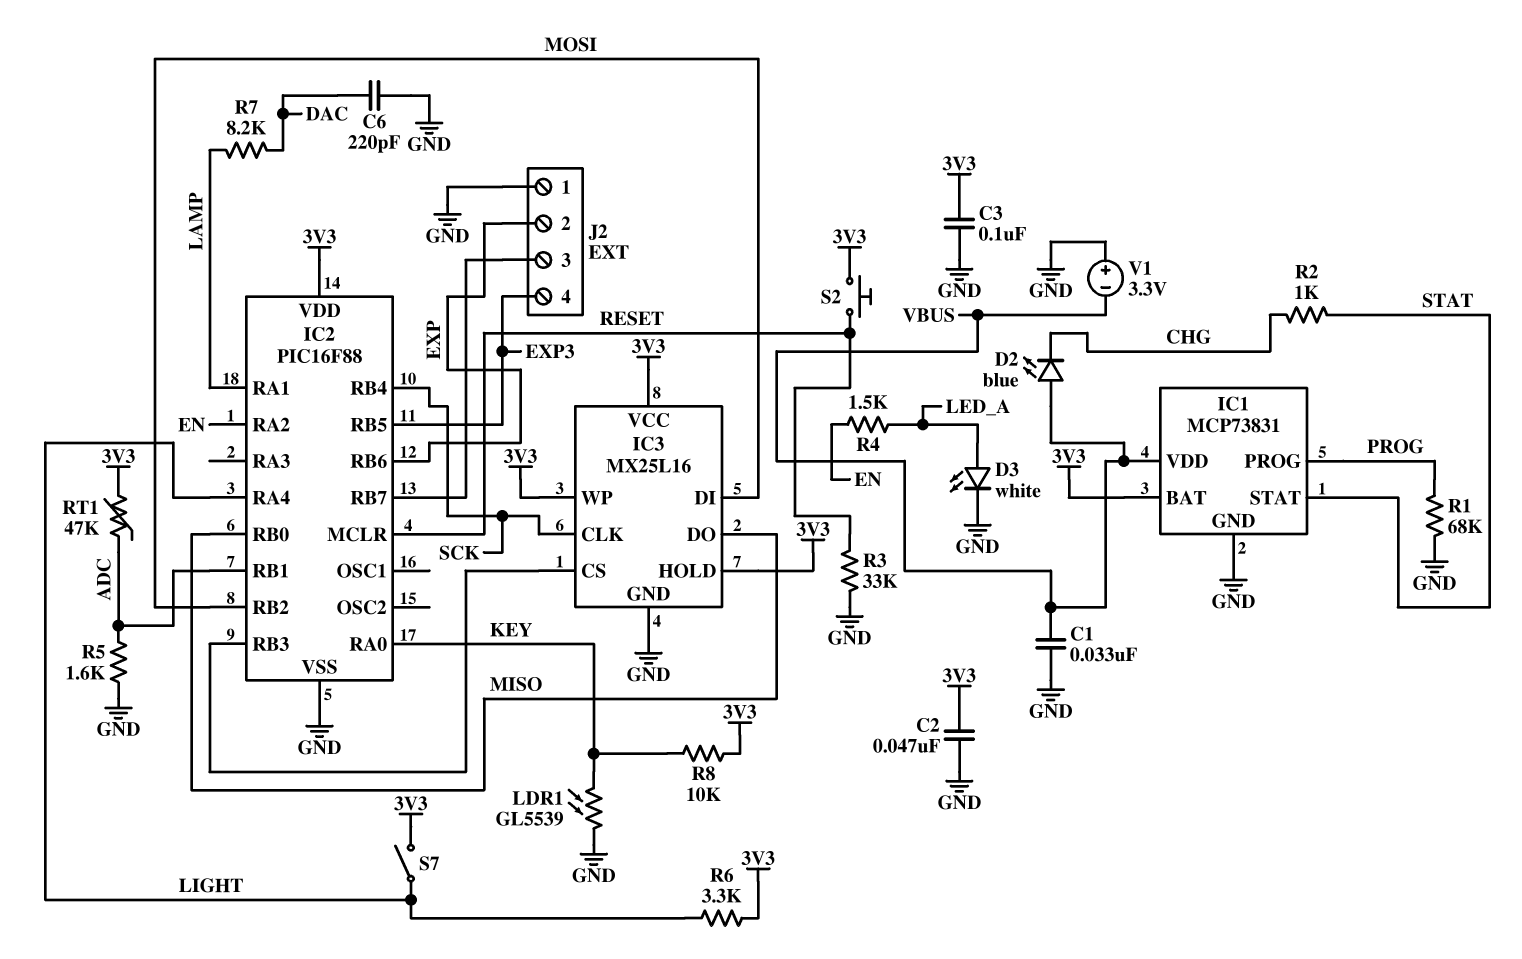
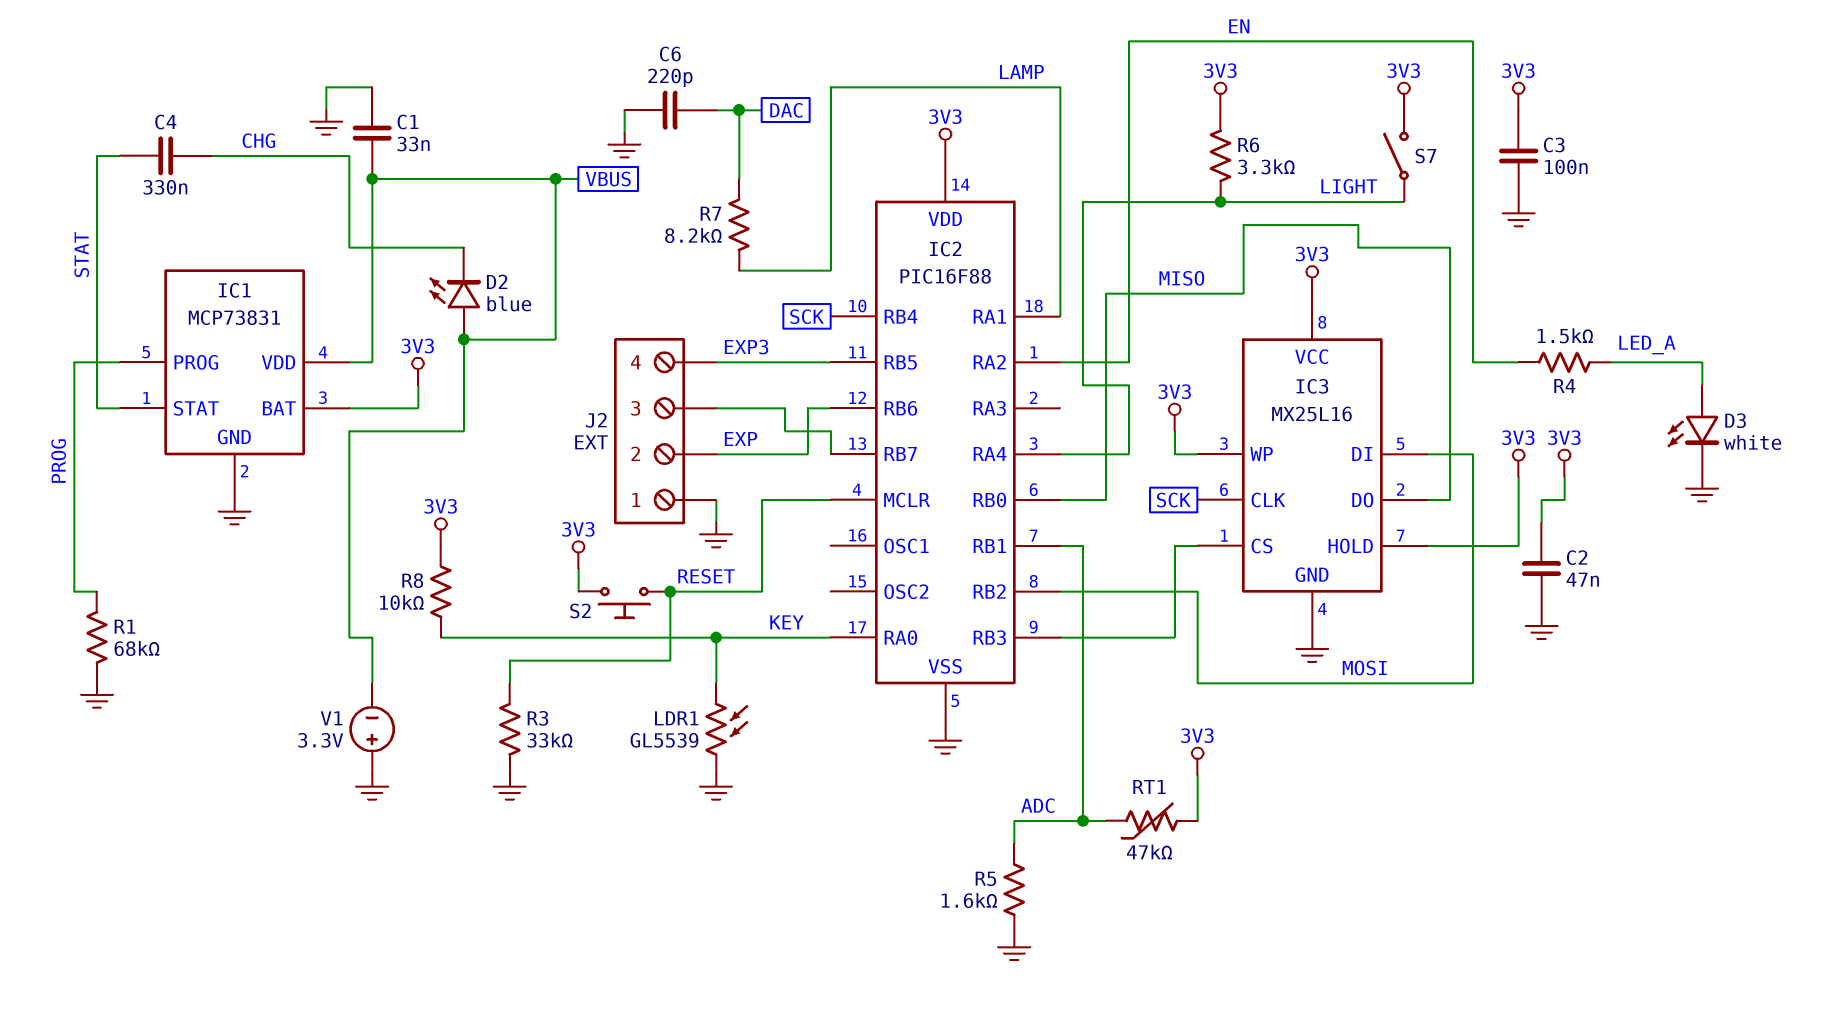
C4: none -> 330nF (CHG, STAT)
R2: 1k (CHG, STAT) -> none

